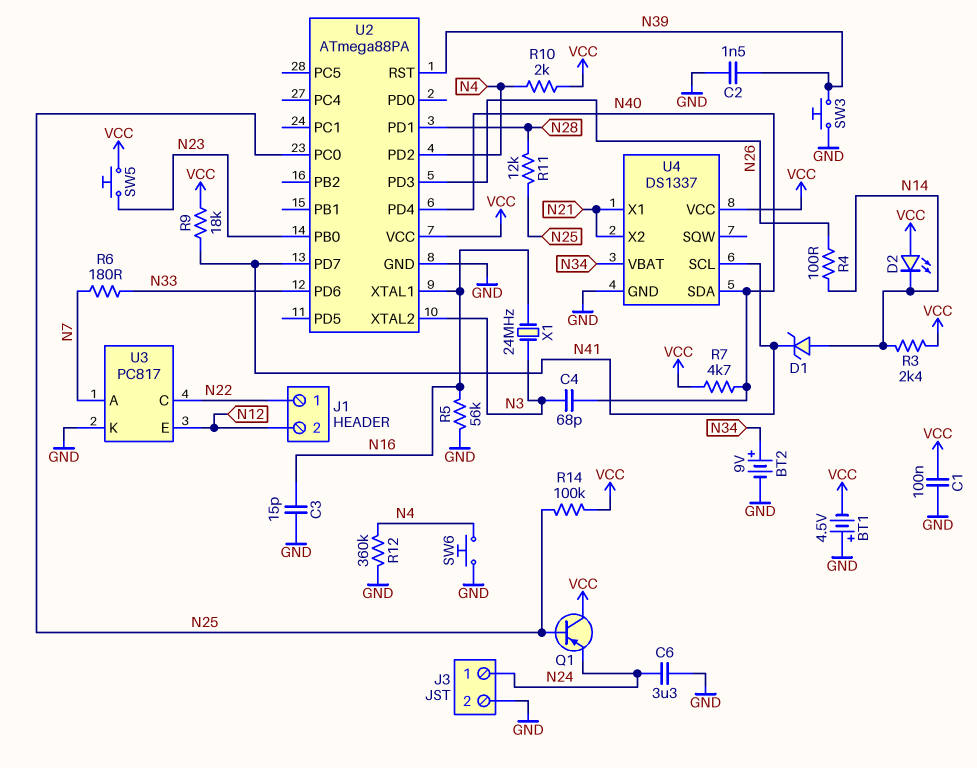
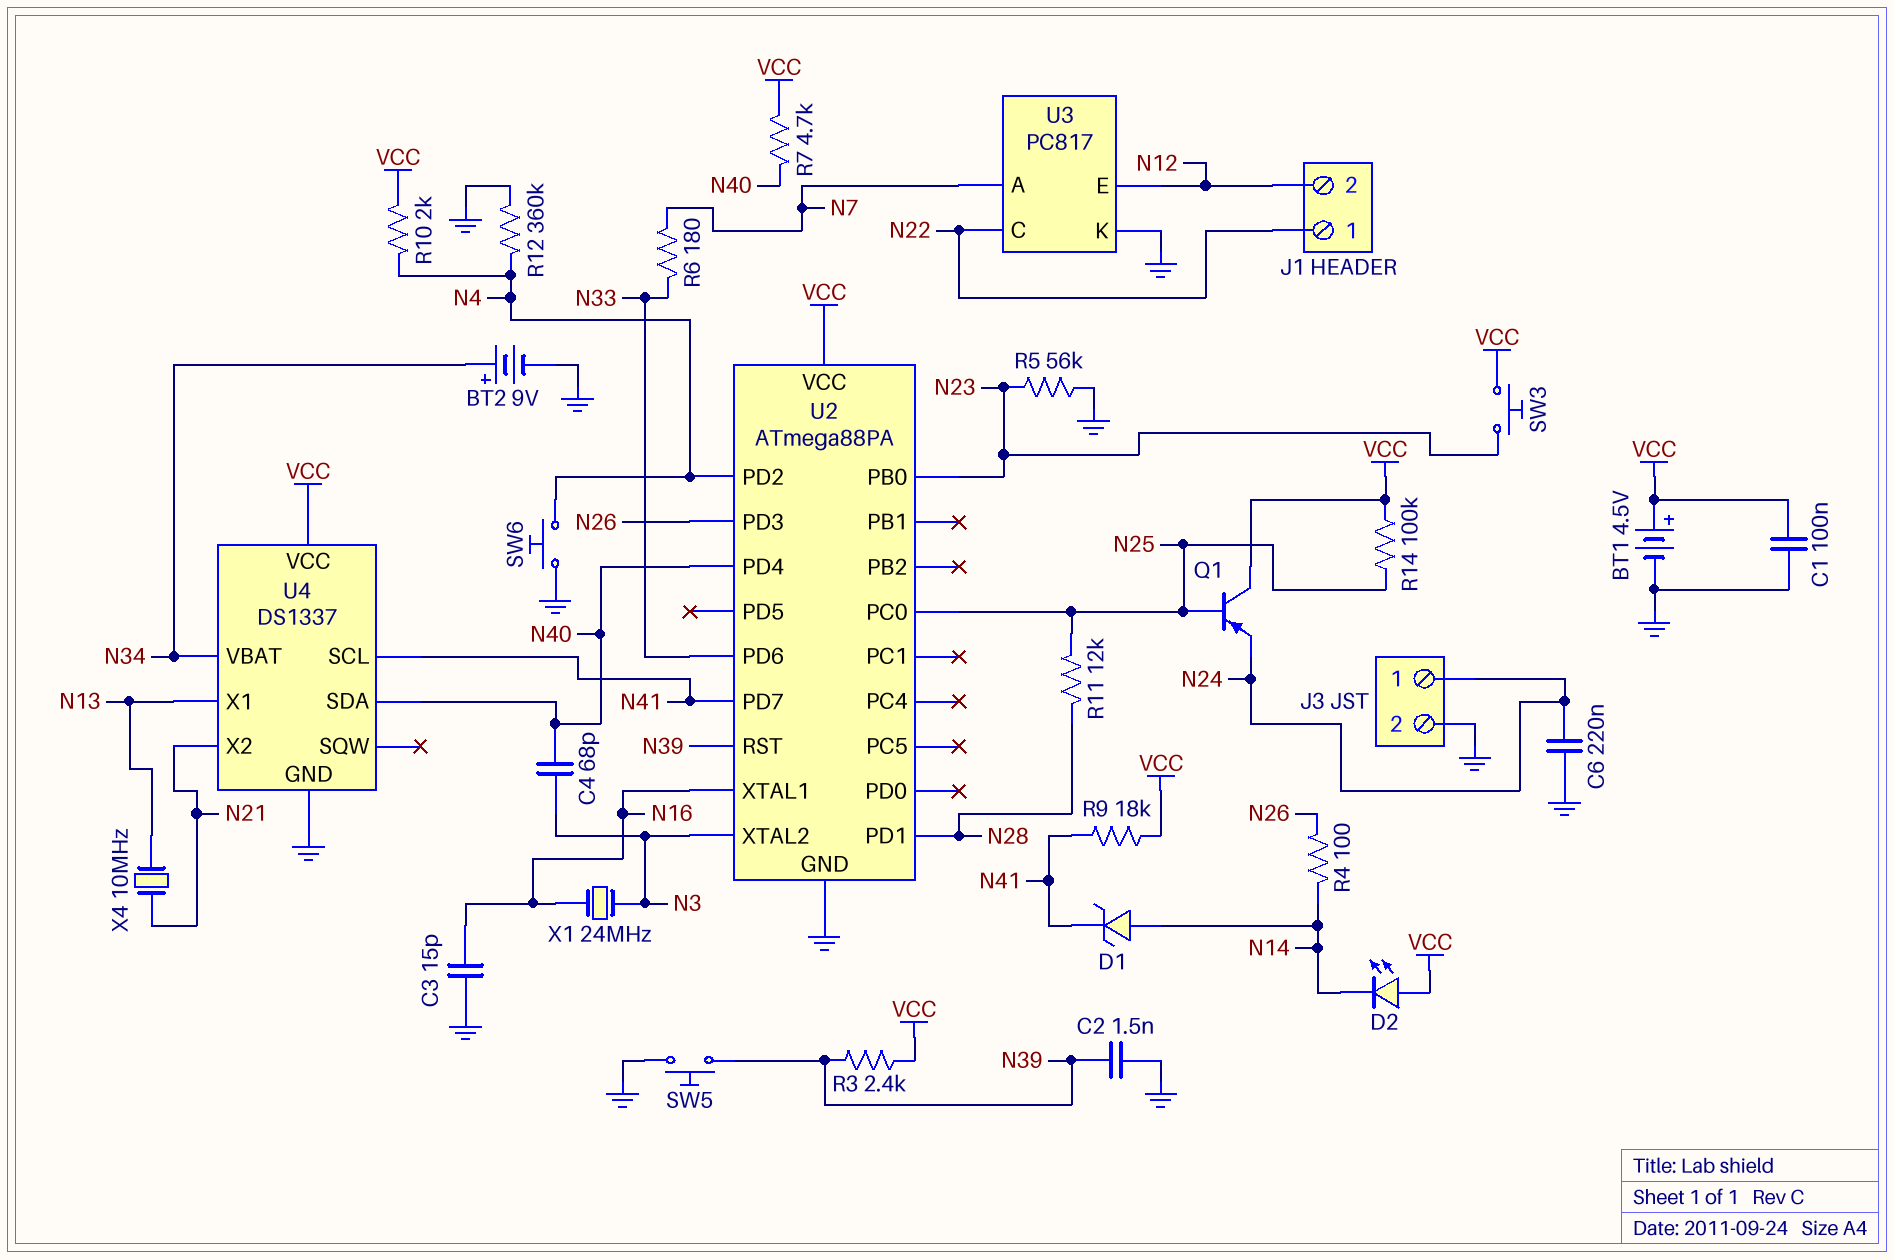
BT1: 4.5V (plus GND, minus VCC) -> 4.5V (plus VCC, minus GND)
C6: 3.3uF (GND, N24) -> 220nF (GND, N24)
R3: 2.4k (N14, VCC) -> 2.4k (N39, VCC)
R5: 56k (GND, N16) -> 56k (GND, N23)
SW3: button (GND, N39) -> button (N23, VCC)
SW5: button (N23, VCC) -> button (GND, N39)
U4 pin X1: N21 -> N13
X4: none -> 10MHz (N13, N21)

